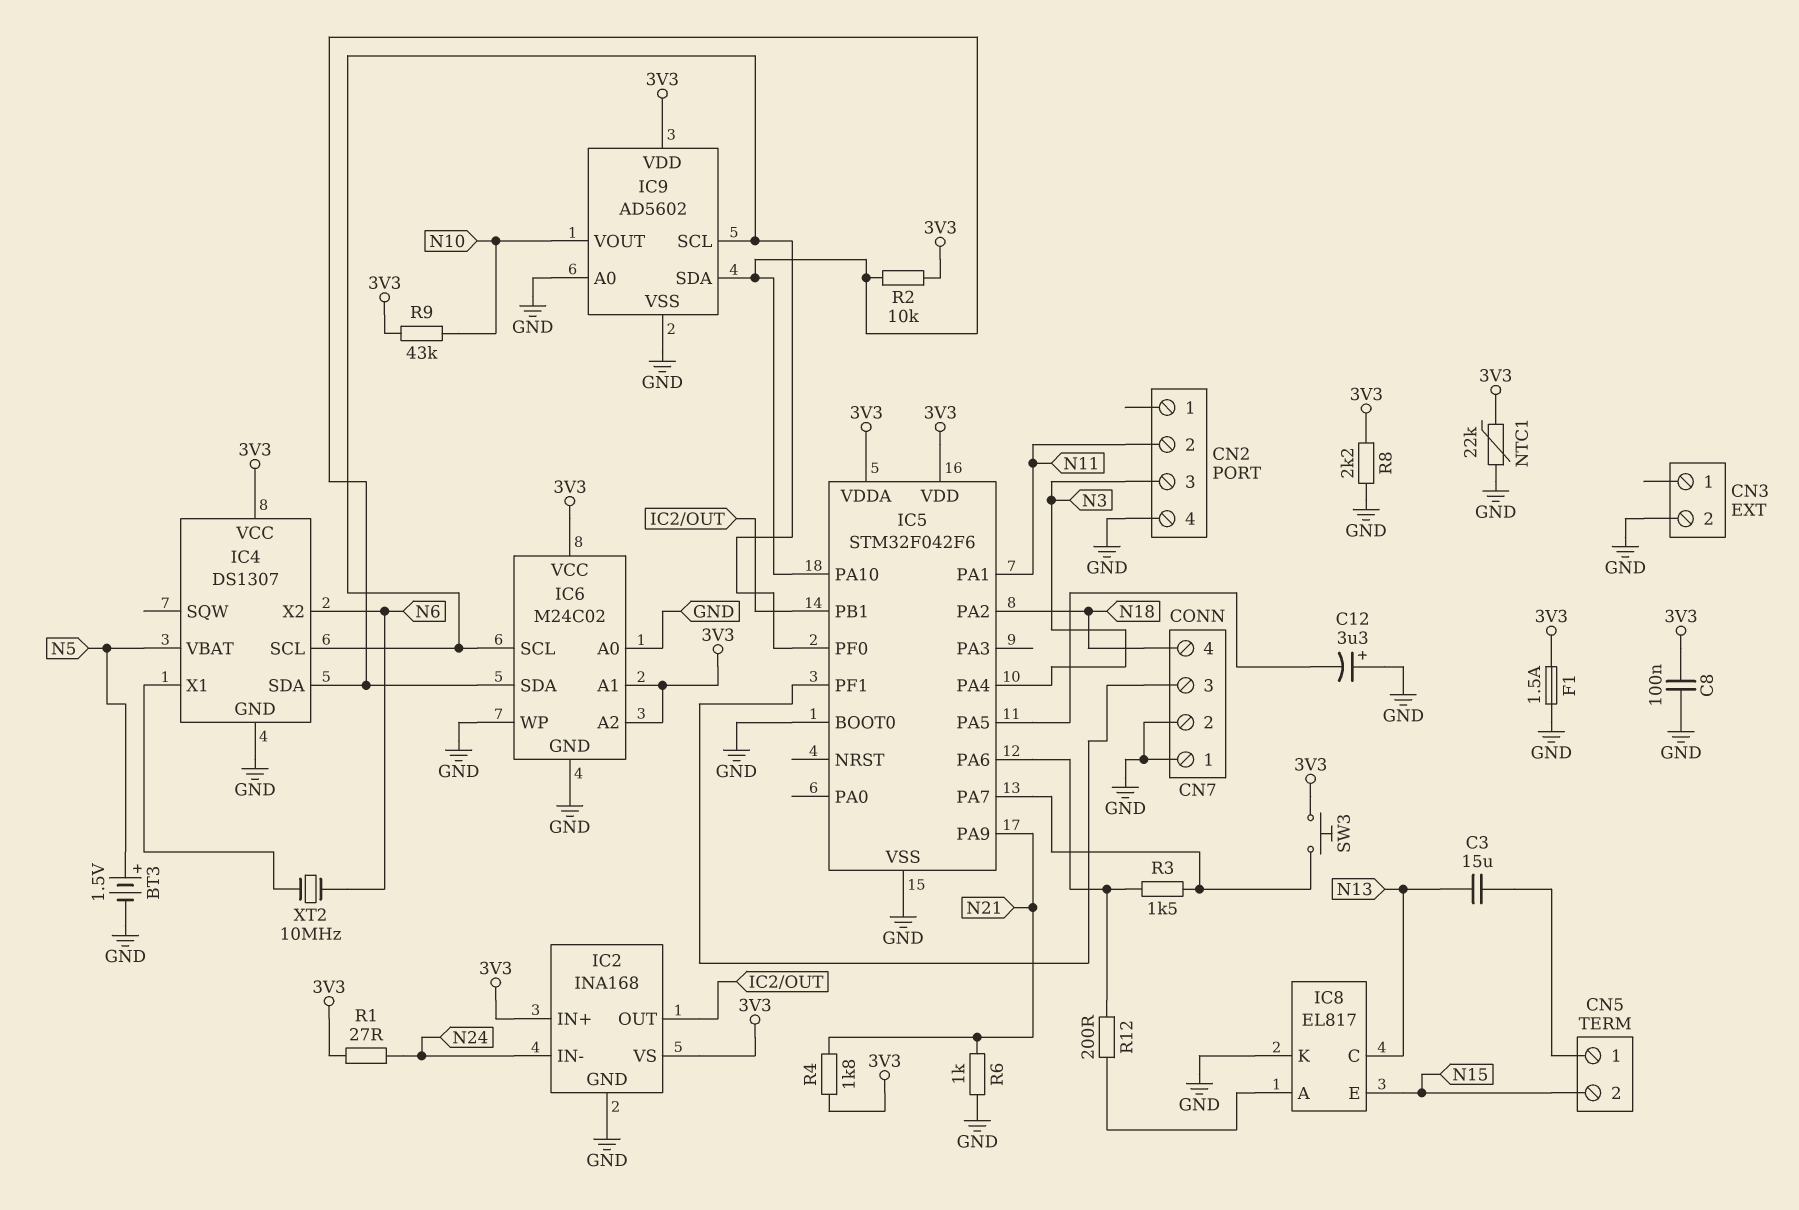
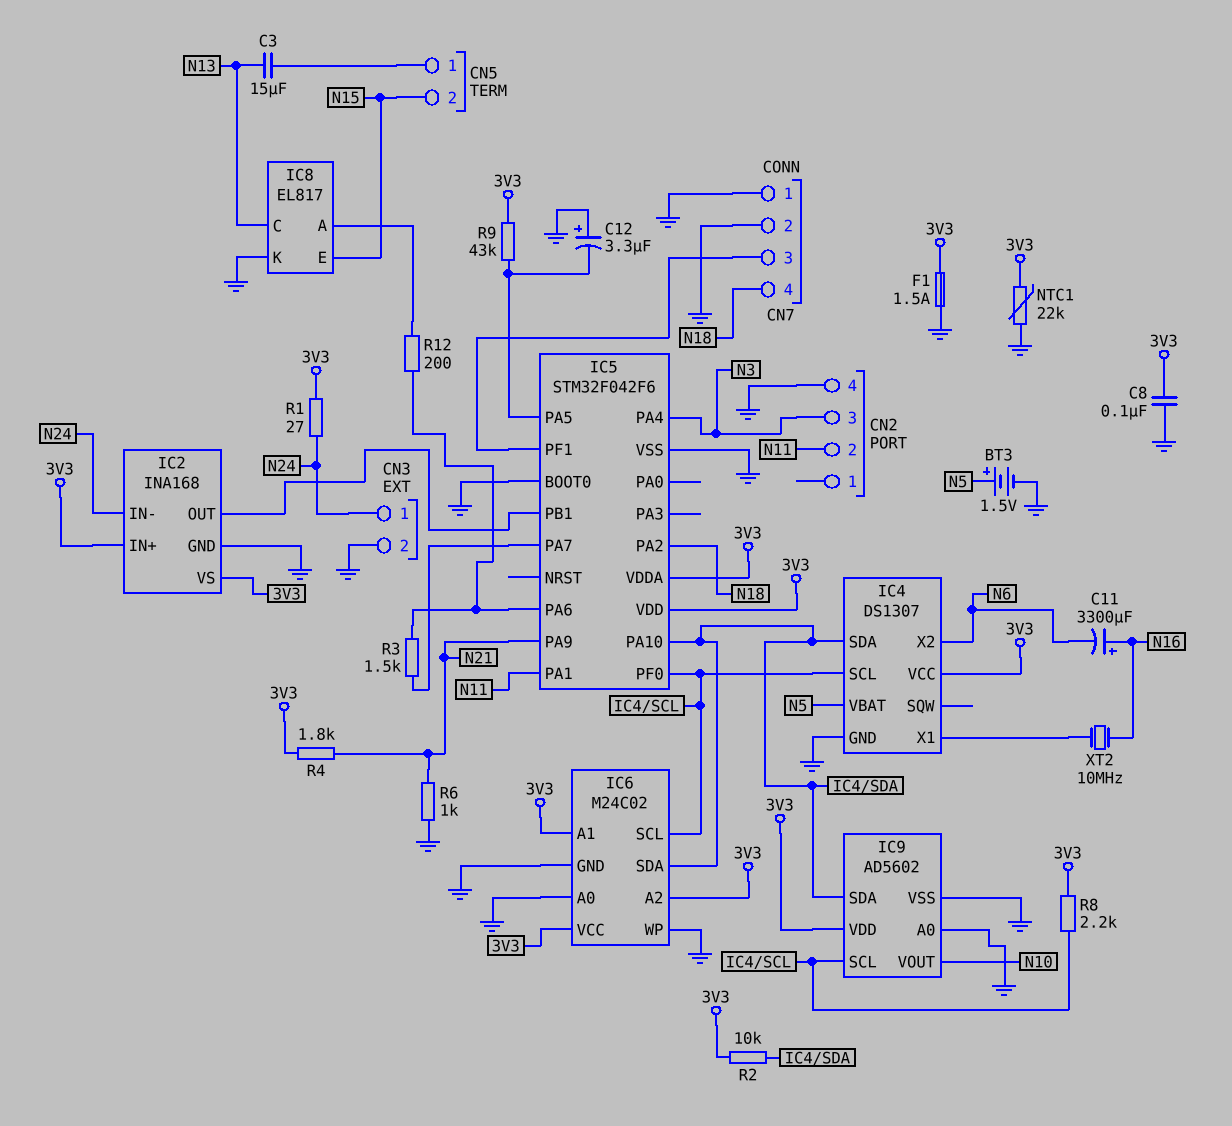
C11: none -> 3300uF (plus N16, minus N6)
CN3 pin 1: none -> N24
R8: 2.2k (3V3, GND) -> 2.2k (3V3, IC4/SCL)
R9: 43k (3V3, N10) -> 43k (3V3, IC5/PA5)
SW3: button (3V3, IC5/PA7) -> none
XT2: 10MHz (IC4/X1, N6) -> 10MHz (IC4/X1, N16)

